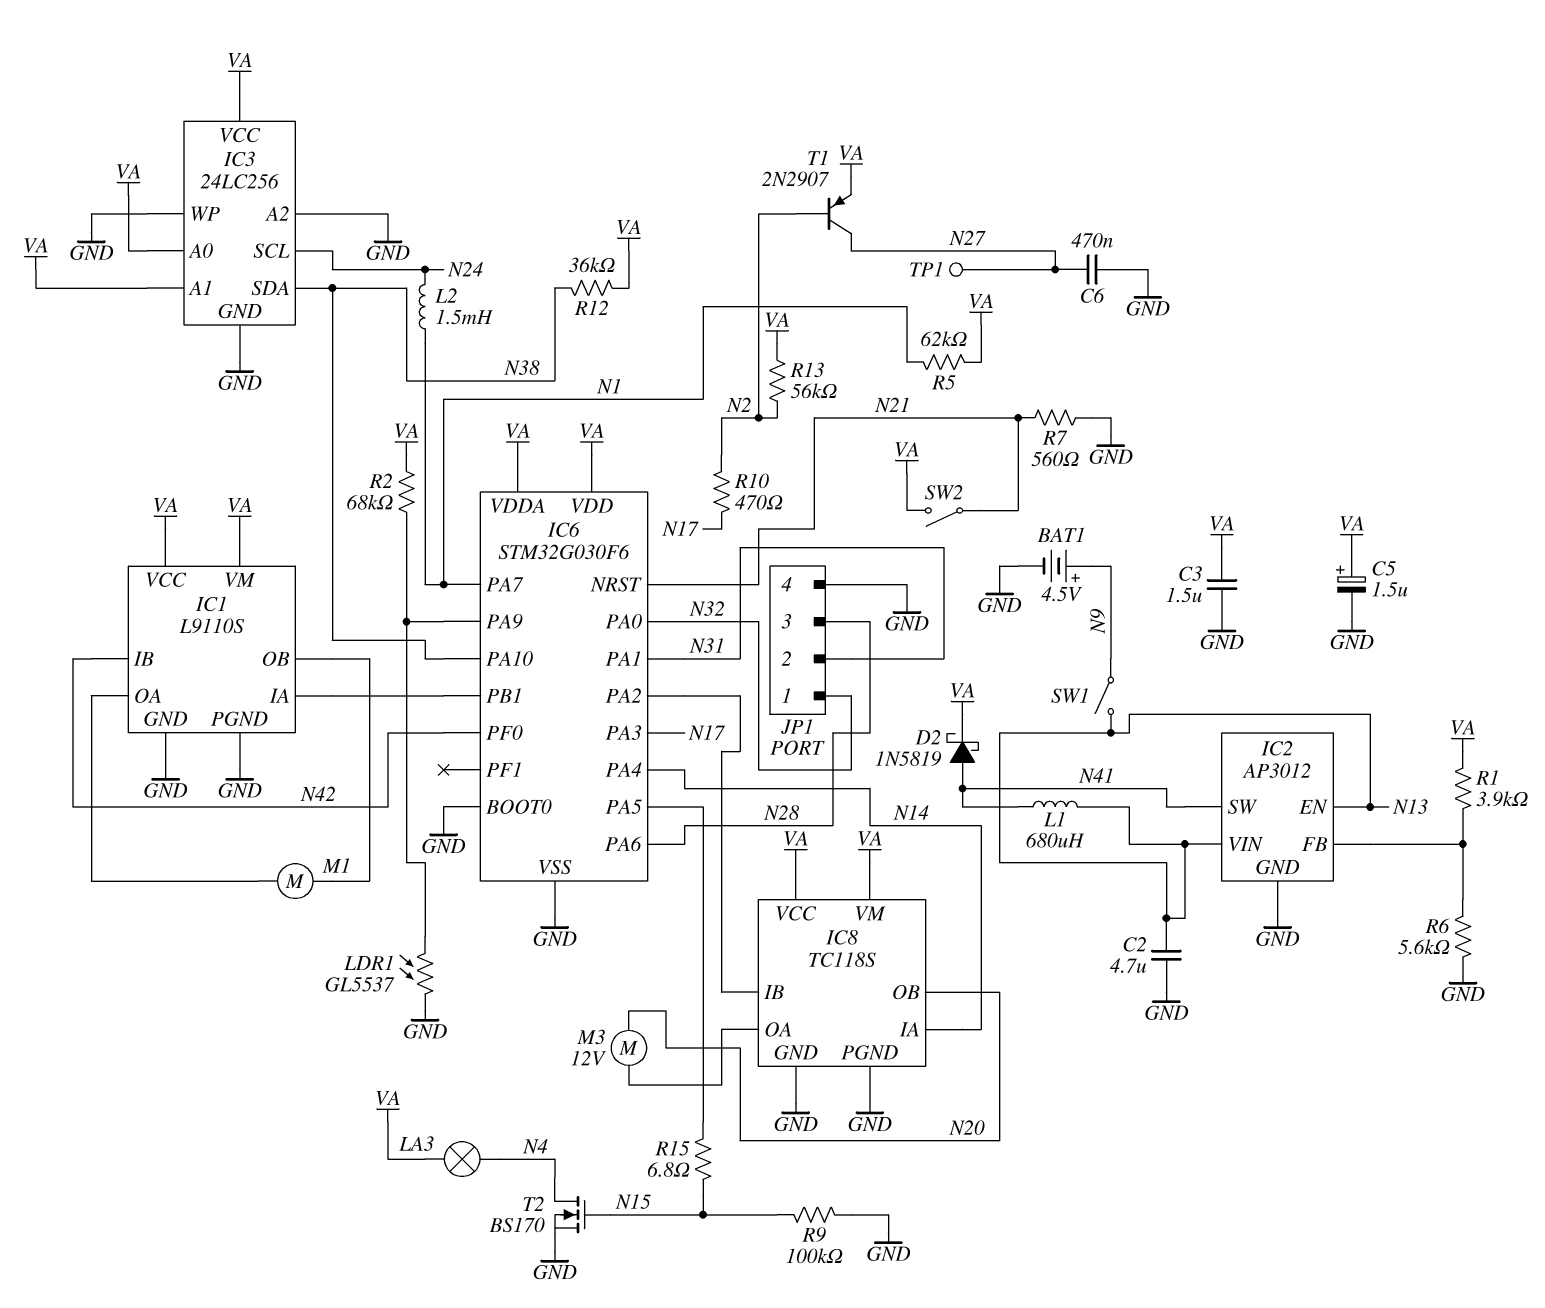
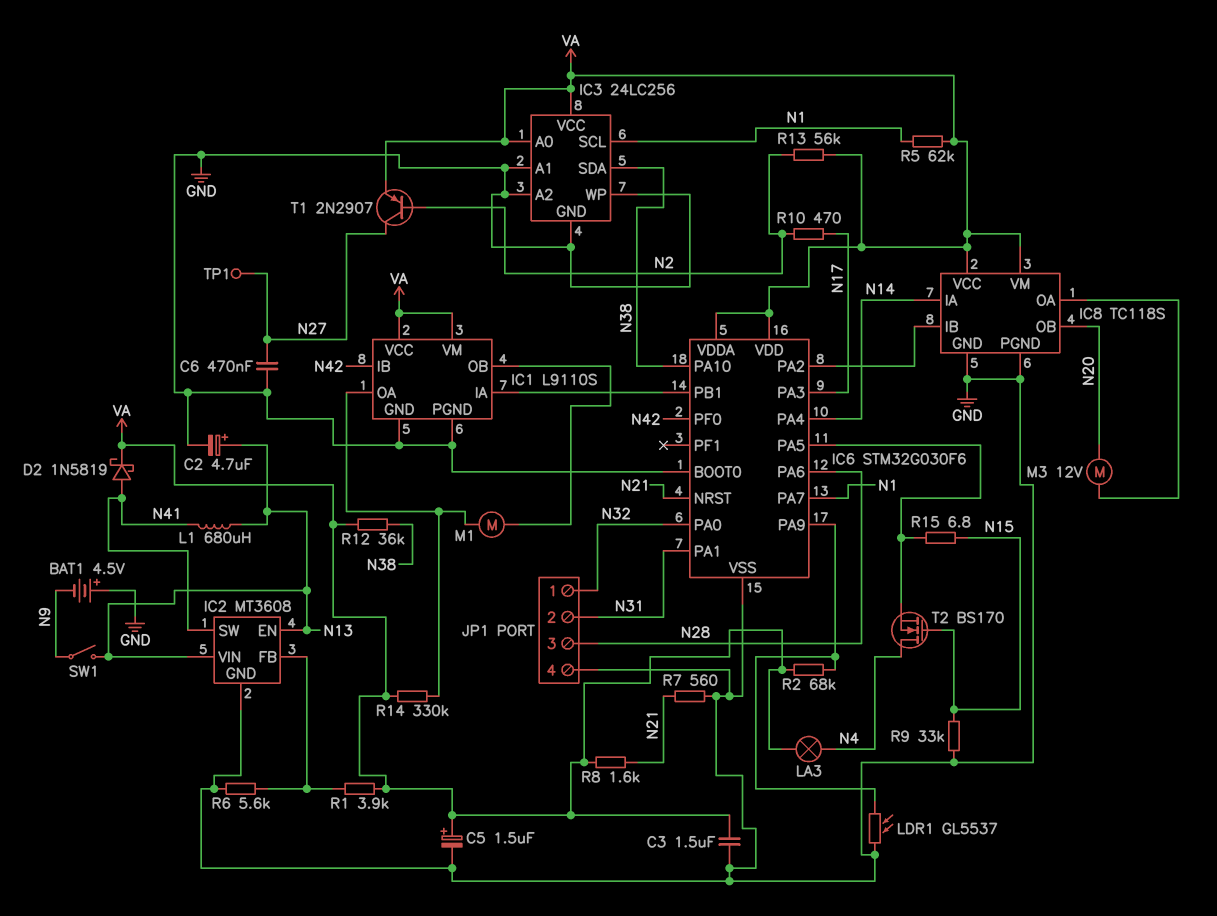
BAT1: 4.5V (plus N9, minus GND) -> 4.5V (plus GND, minus N9)
C2: 4.7uF (GND, N13) -> 4.7uF (plus N13, minus GND)
IC2: AP3012 -> MT3608
IC3 pin A1: VA -> GND
IC3 pin SCL: N24 -> N1
L2: 1.5mH (N1, N24) -> none
R8: none -> 1.6k (N21, VA)
R9: 100k (GND, N15) -> 33k (GND, N15)
R14: none -> 330k (IC1/OA, VA)
SW2: switch (N21, VA) -> none
T2: NMOS BS170 (G N15, D N4, S GND) -> NMOS BS170 (G N15, D N4, S IC6/PA5)

